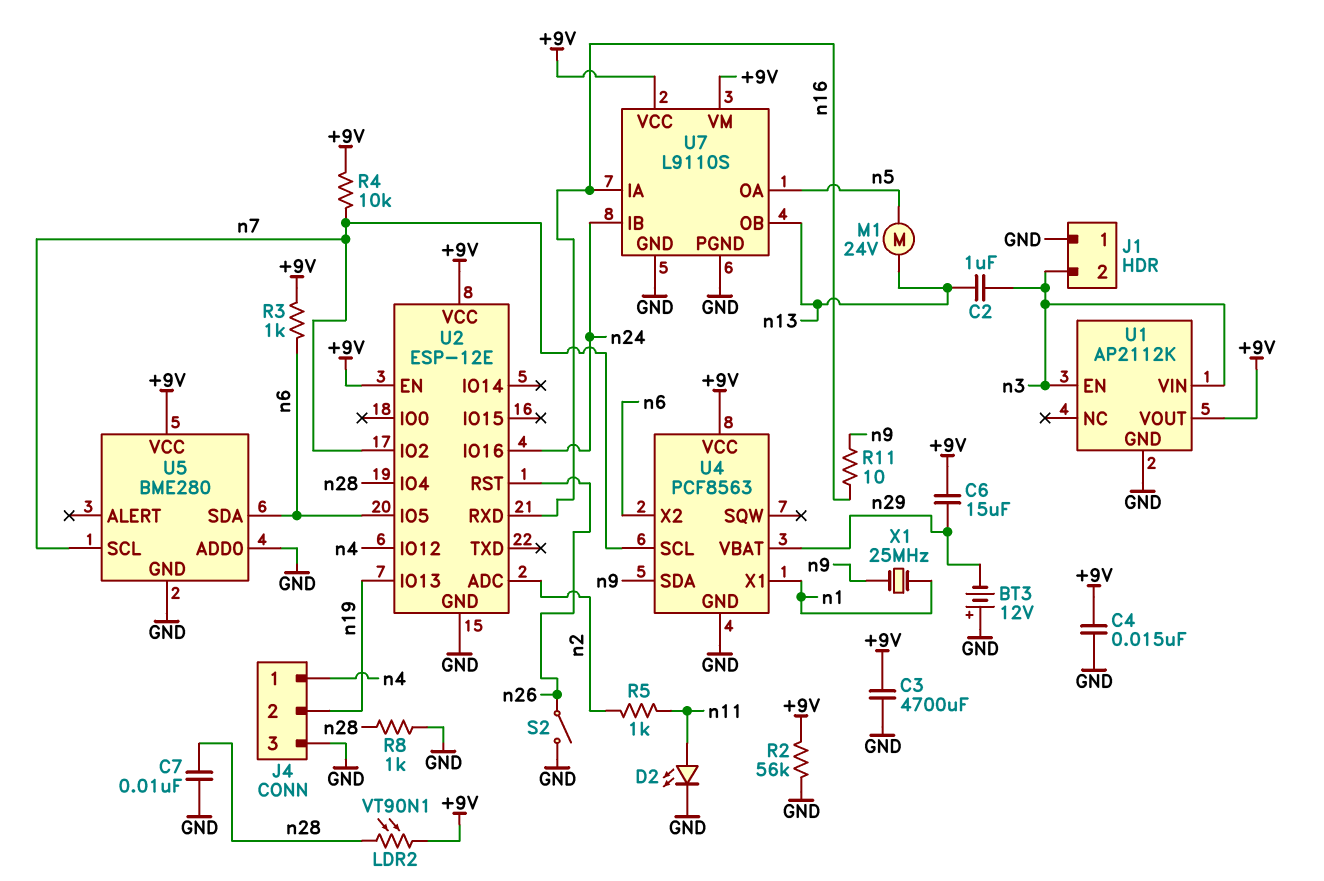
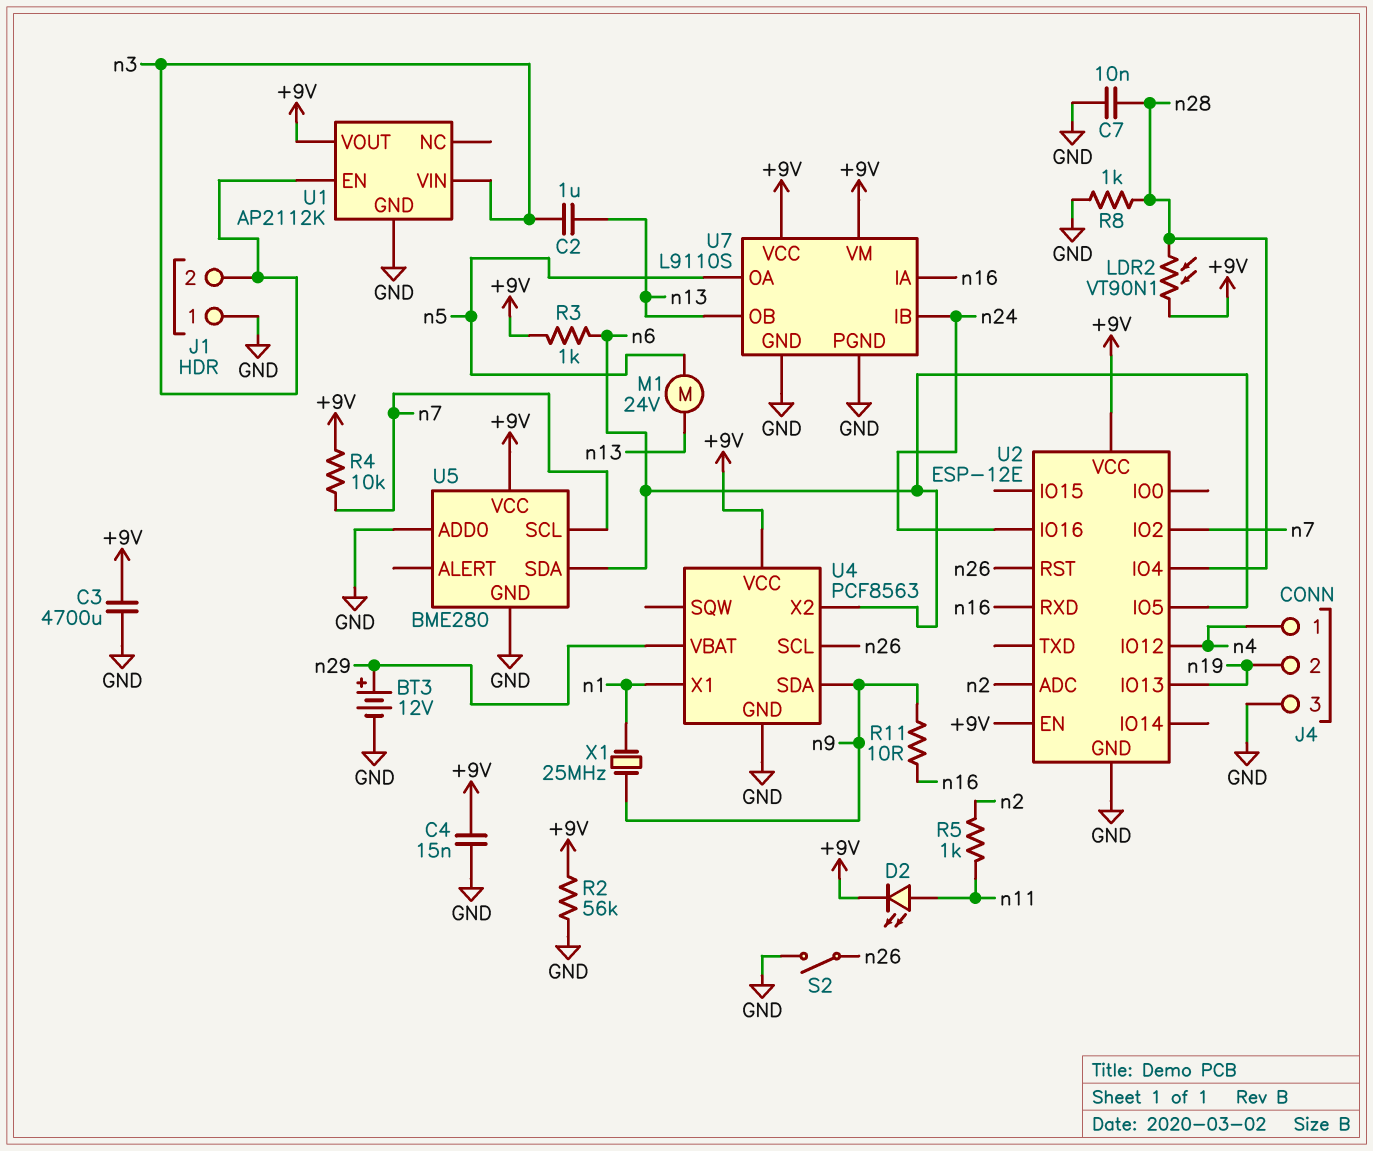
BT3: 12V (plus GND, minus n29) -> 12V (plus n29, minus GND)
C6: 15uF (+9V, n29) -> none
D2: LED (A n11, K GND) -> LED (A n11, K +9V)
U4 pin SCL: n7 -> n26

